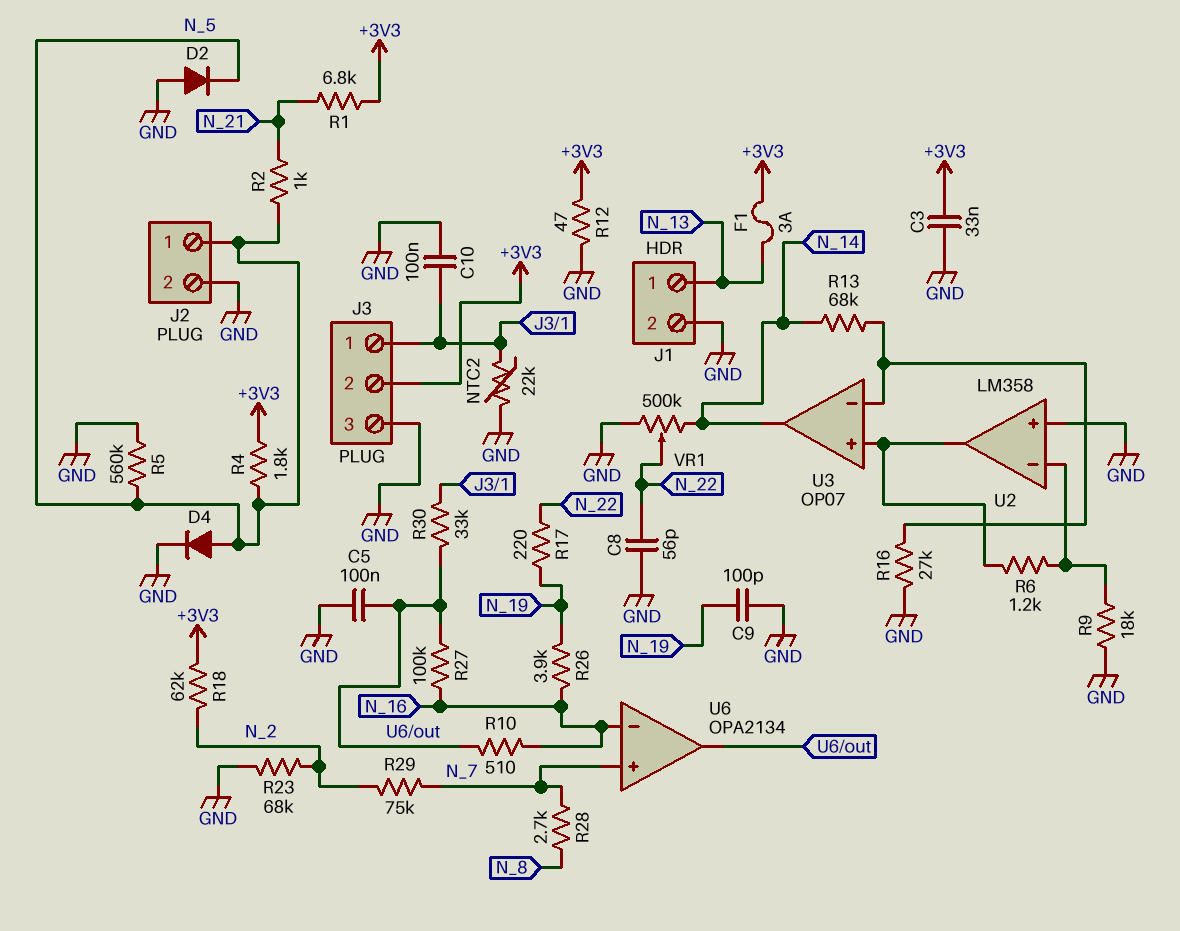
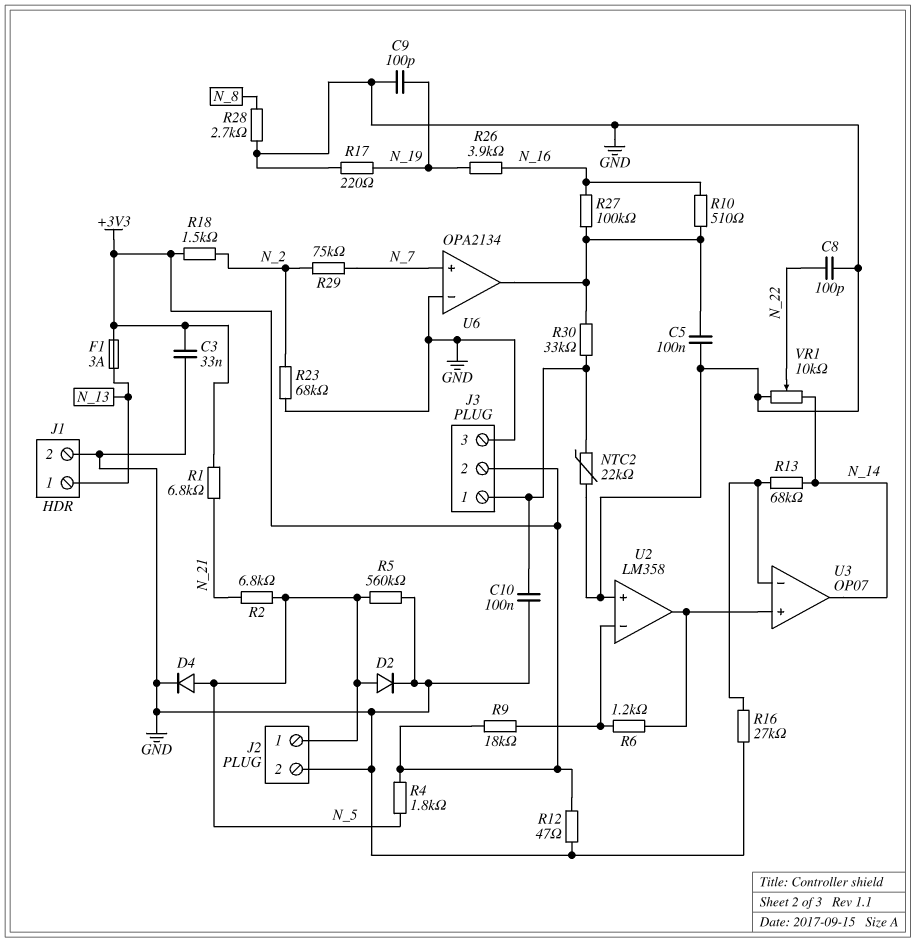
C8: 56pF (GND, N_22) -> 100pF (GND, N_22)
D2: diode (A GND, K N_5) -> diode (A N_5, K GND)
R2: 1k (N_5, N_21) -> 6.8k (N_5, N_21)
R9: 18k (GND, U2/in-) -> 18k (+3V3, U2/in-)
R17: 220 (N_19, N_22) -> 220 (GND, N_19)
R18: 62k (+3V3, N_2) -> 1.5k (+3V3, N_2)
R28: 2.7k (N_7, N_8) -> 2.7k (GND, N_8)
U6 pin in-: N_16 -> GND
VR1: 500k (GND, N_14, wiper N_22) -> 10k (GND, N_14, wiper N_22)

